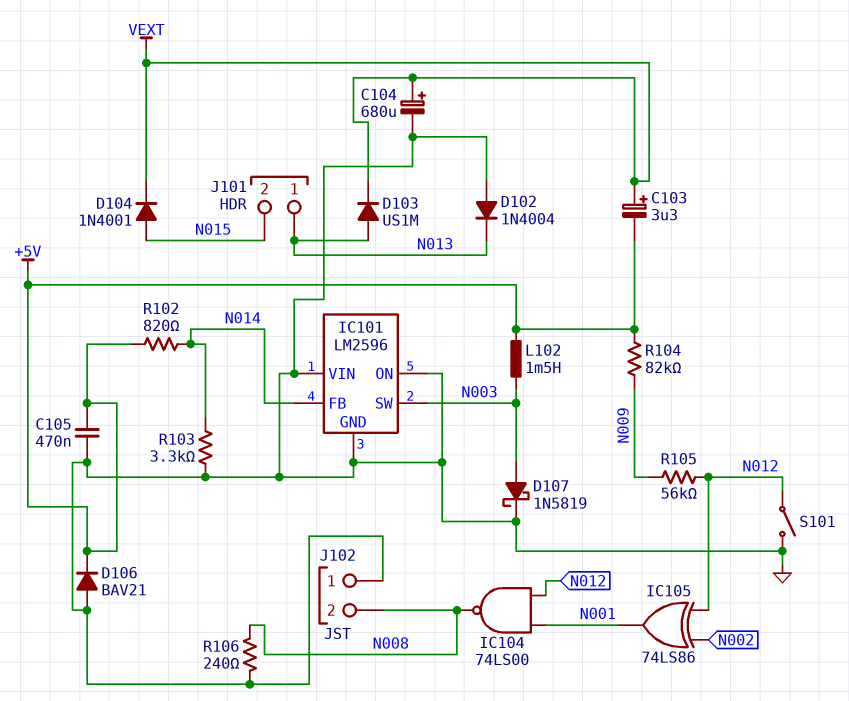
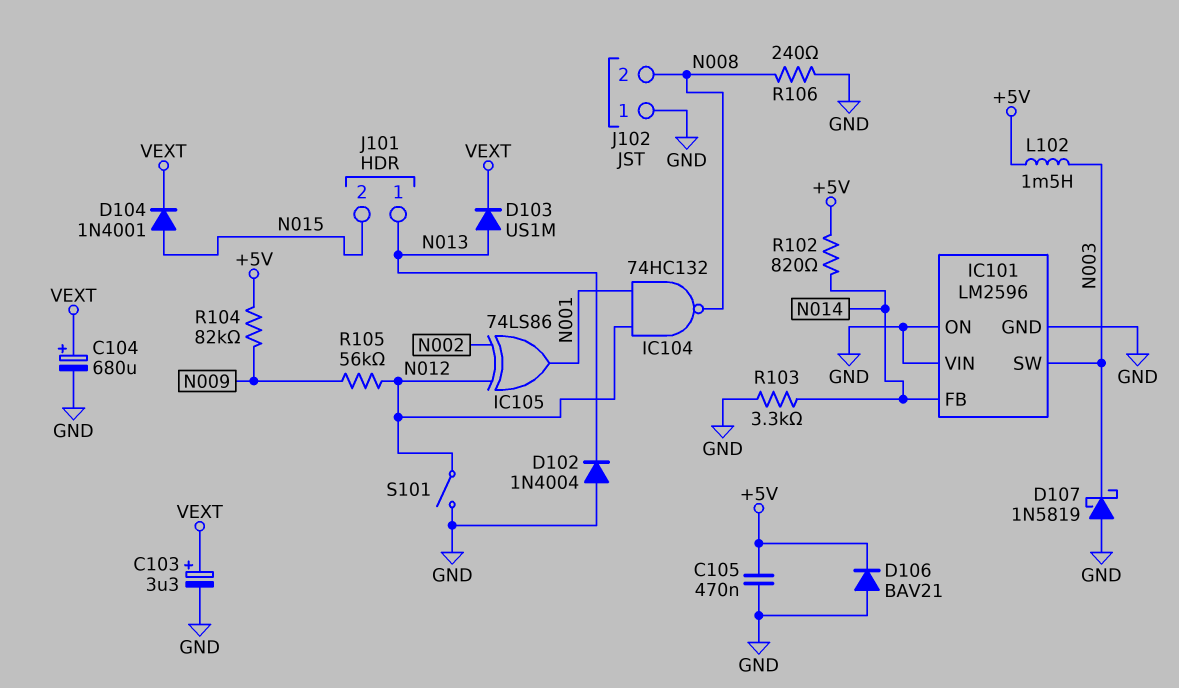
C103: 3.3uF (plus VEXT, minus +5V) -> 3.3uF (plus VEXT, minus GND)
D107: schottky 1N5819 (A N003, K GND) -> schottky 1N5819 (A GND, K N003)
IC104: NAND 74LS00 (in N001, in N012, out N008) -> NAND 74HC132 (in N001, in N012, out N008)

